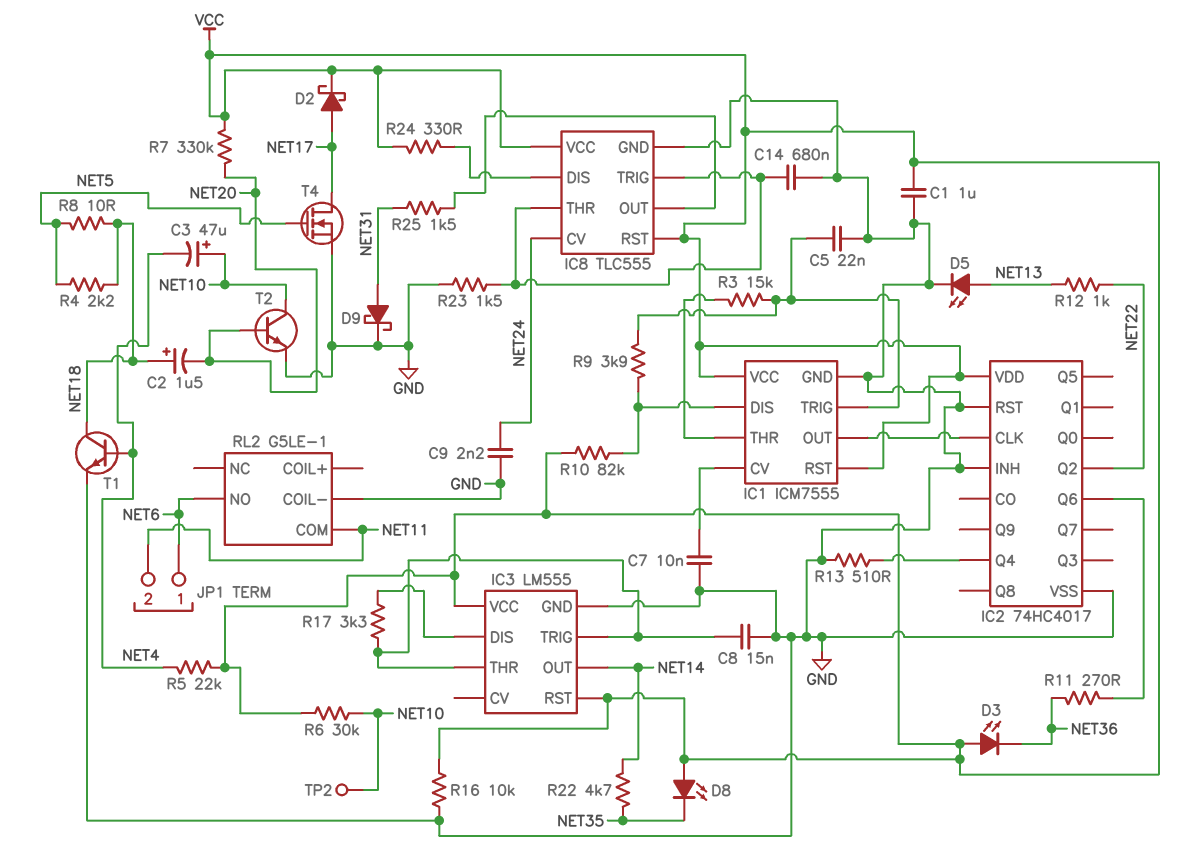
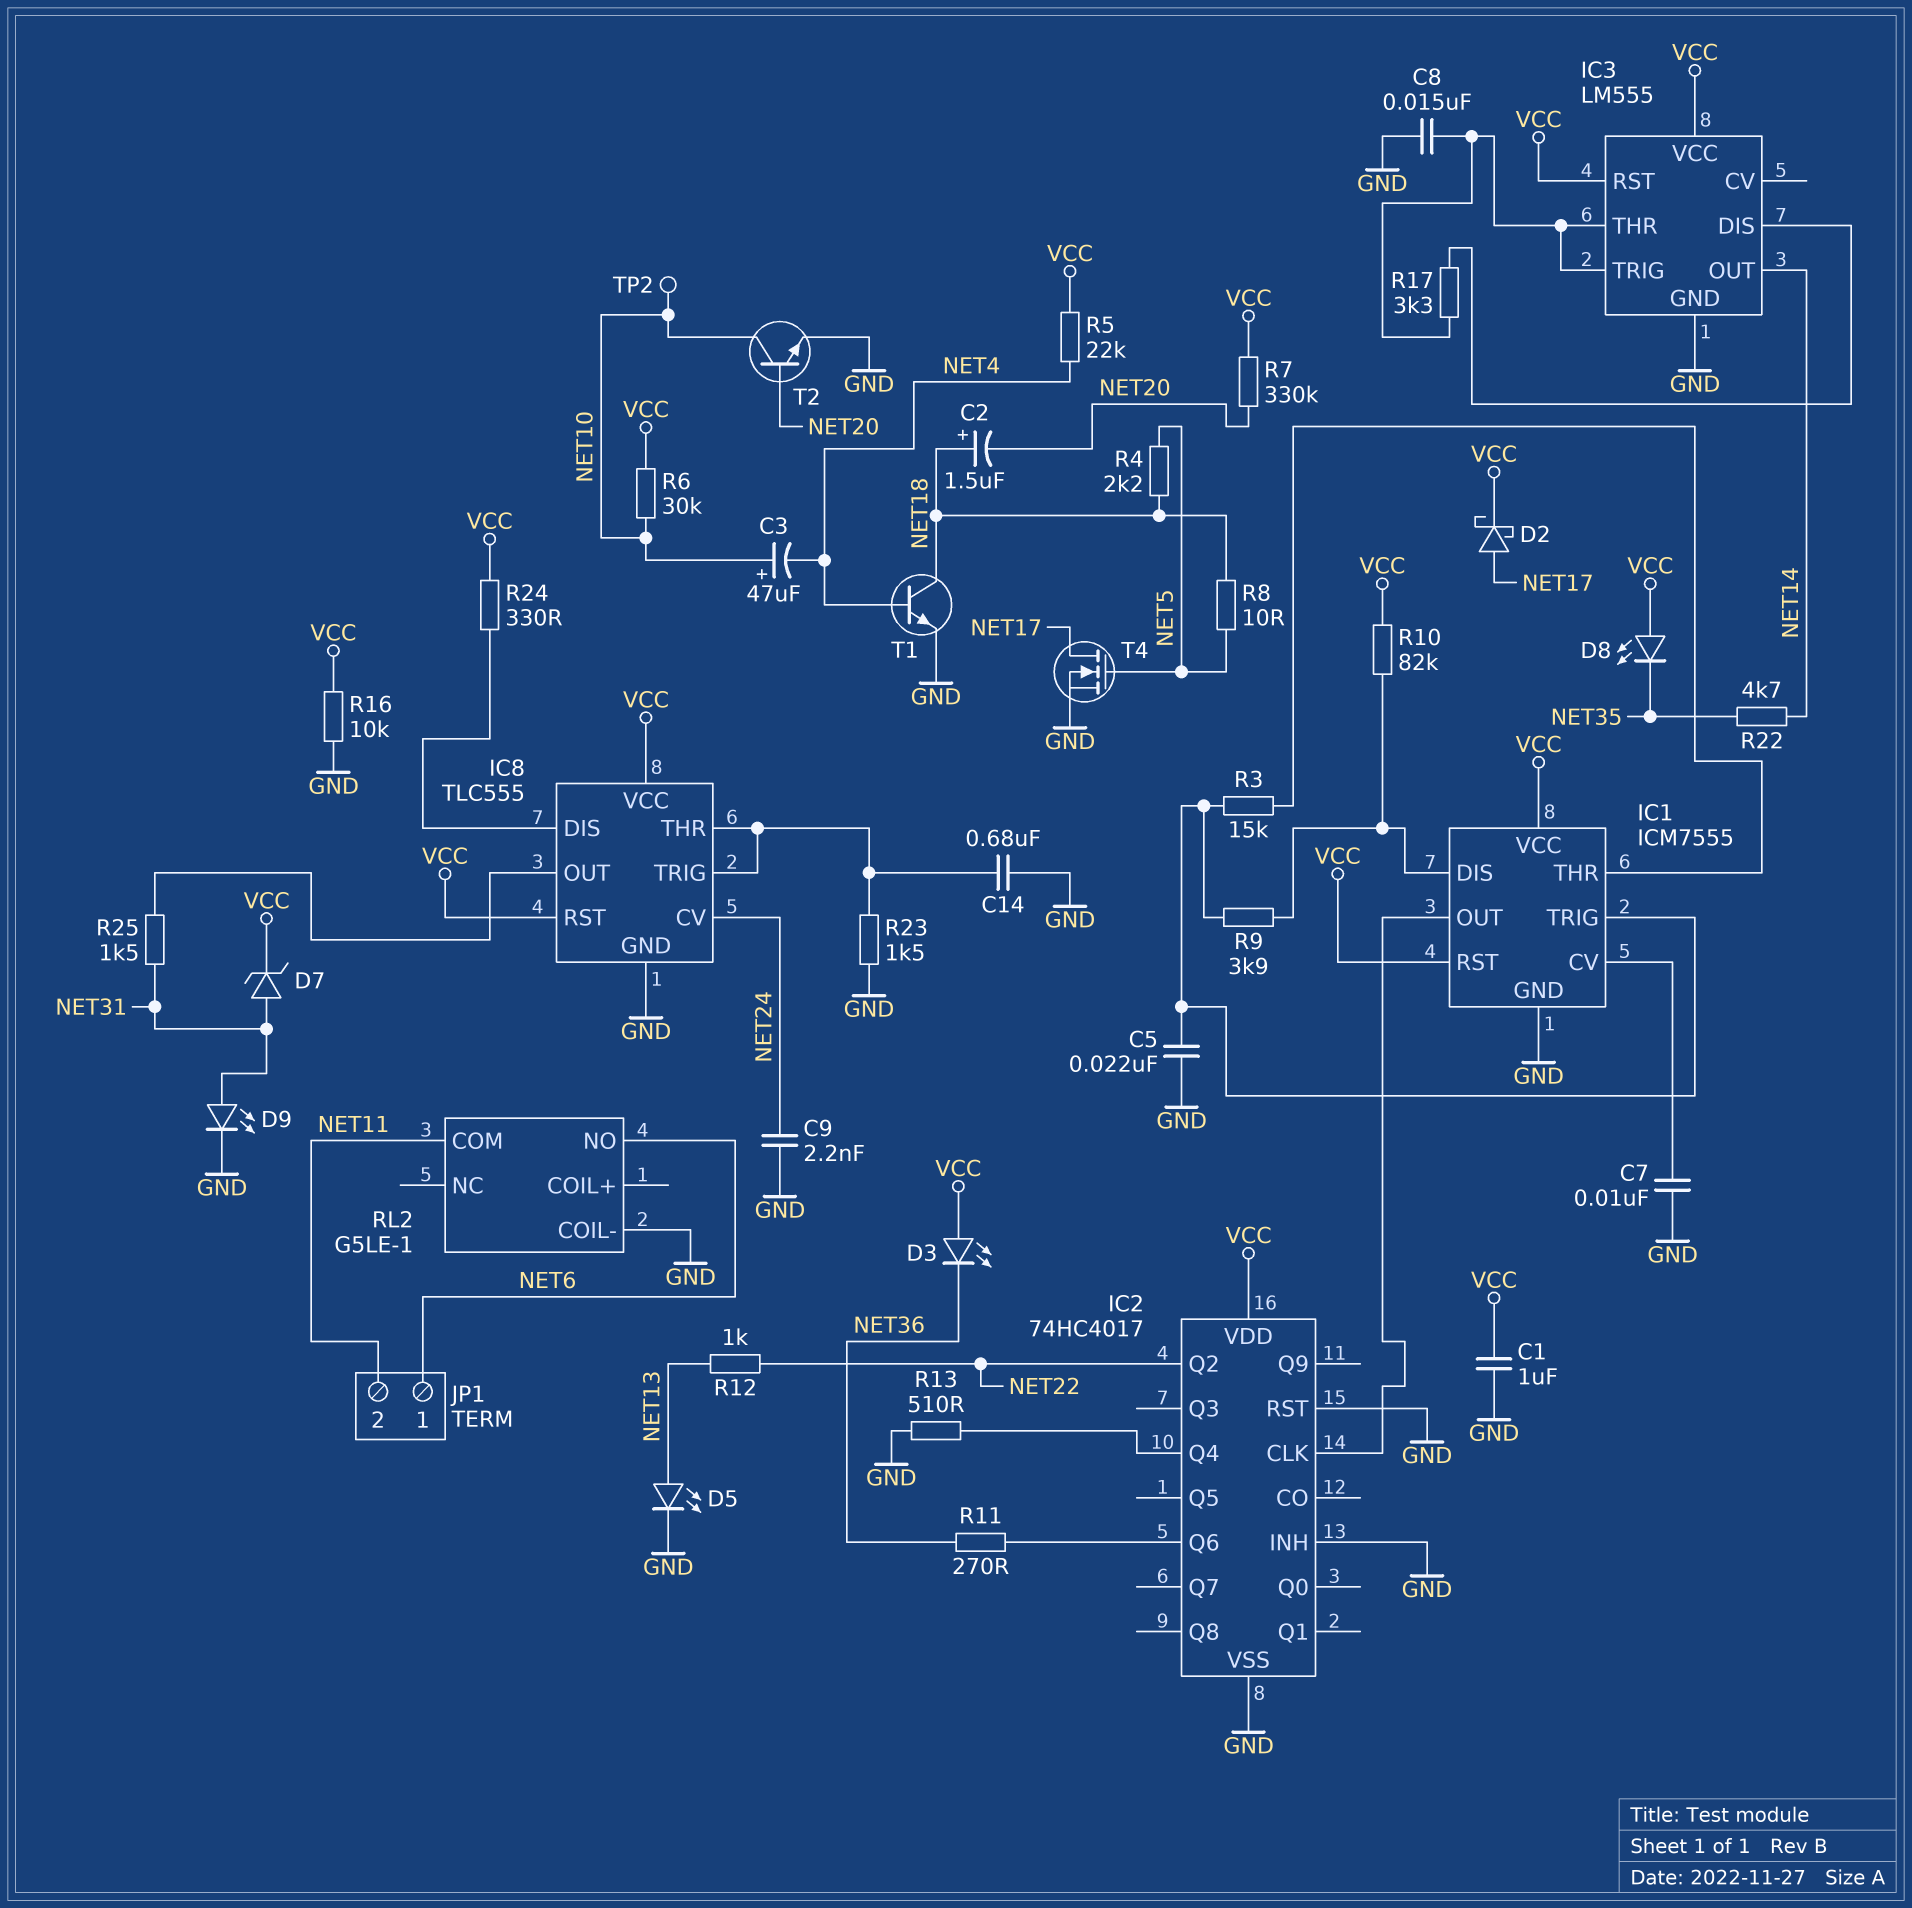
D7: none -> zener (A NET31, K VCC)
D9: schottky (A NET31, K GND) -> LED (A NET31, K GND)

